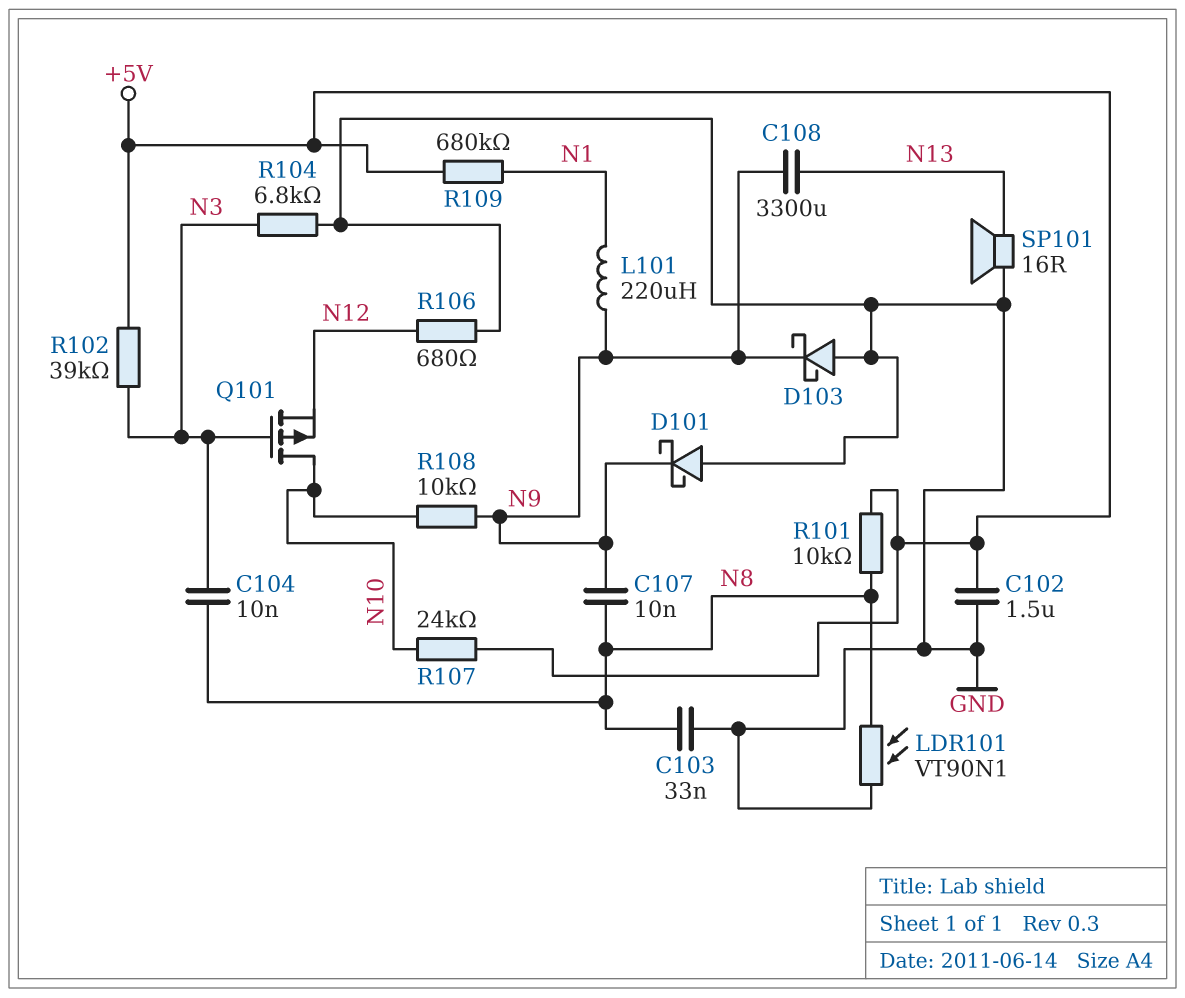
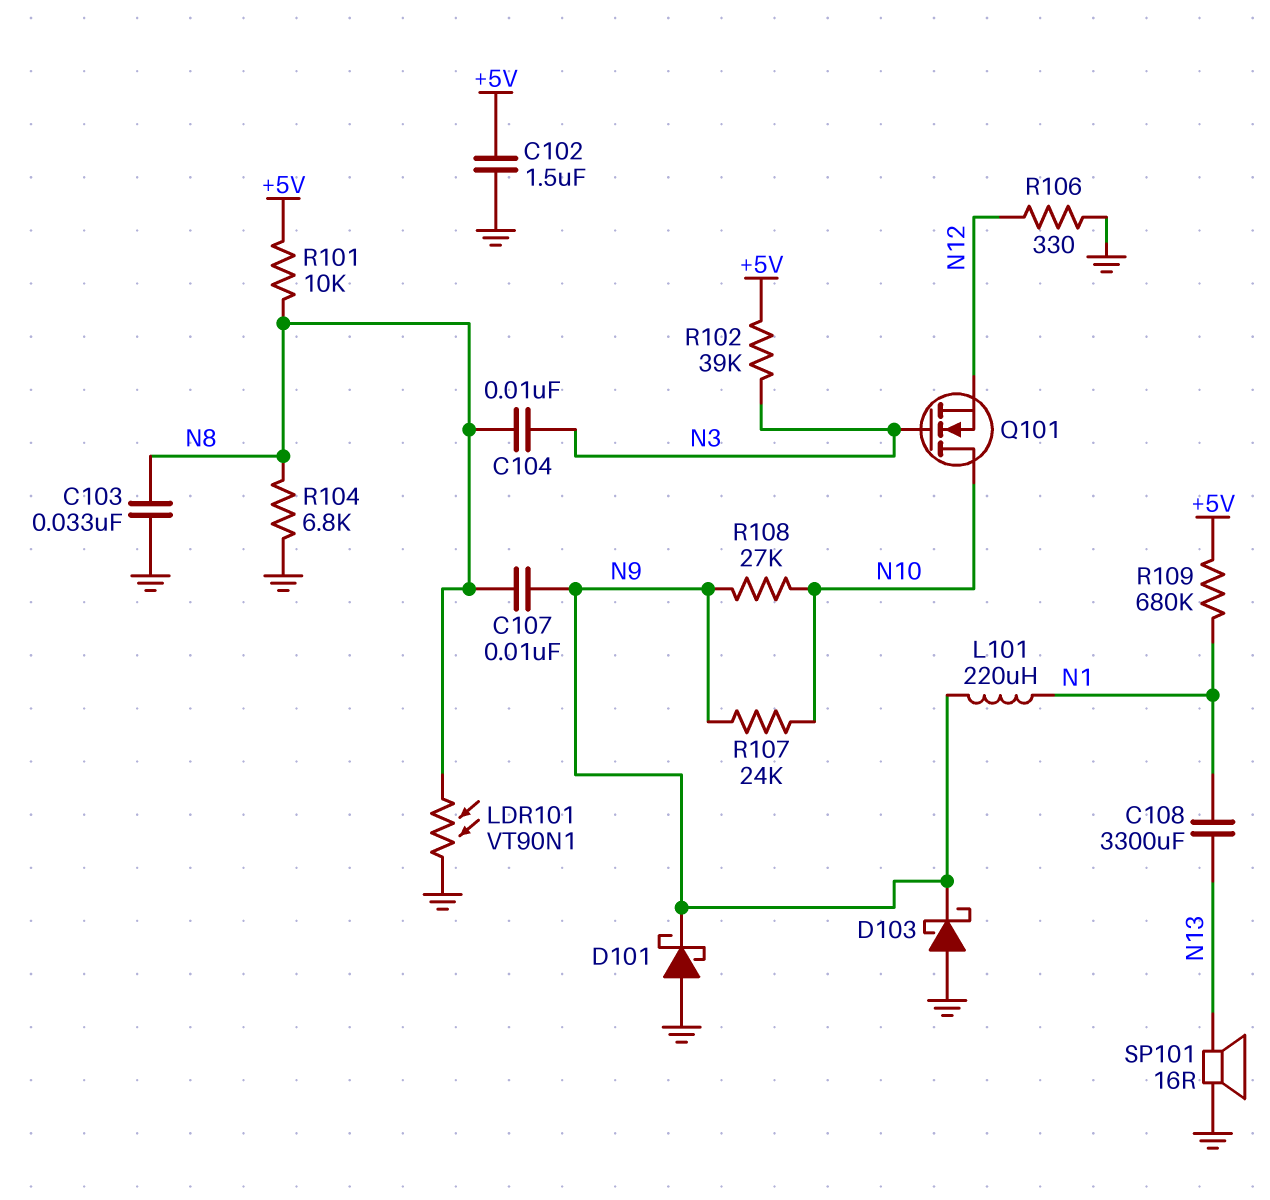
C108: 3300uF (N9, N13) -> 3300uF (N1, N13)
Q101: PMOS (G N3, D N10, S N12) -> NMOS (G N3, D N10, S N12)
R104: 6.8k (GND, N3) -> 6.8k (GND, N8)
R106: 680 (GND, N12) -> 330 (GND, N12)
R107: 24k (+5V, N10) -> 24k (N9, N10)
R108: 10k (N9, N10) -> 27k (N9, N10)

